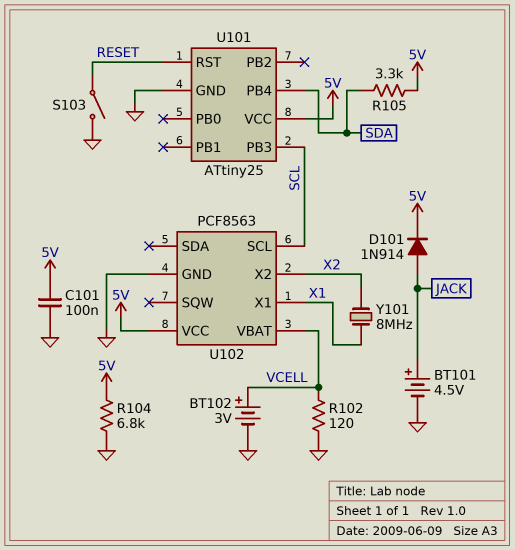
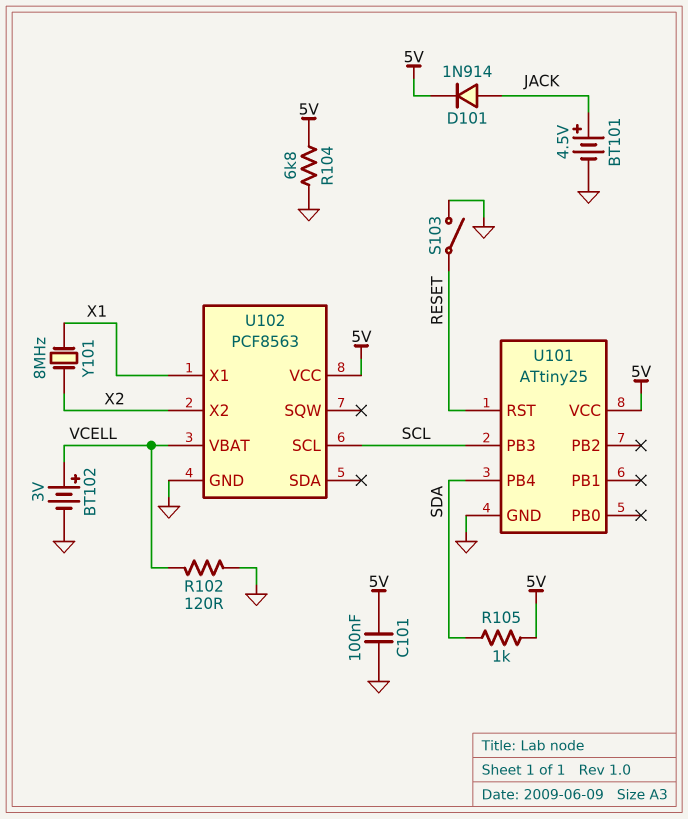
R105: 3.3k (5V, SDA) -> 1k (5V, SDA)

